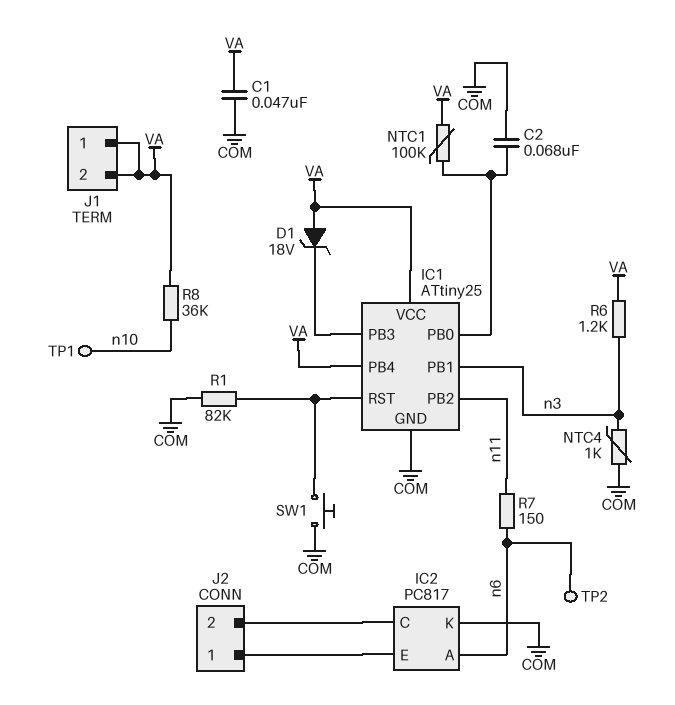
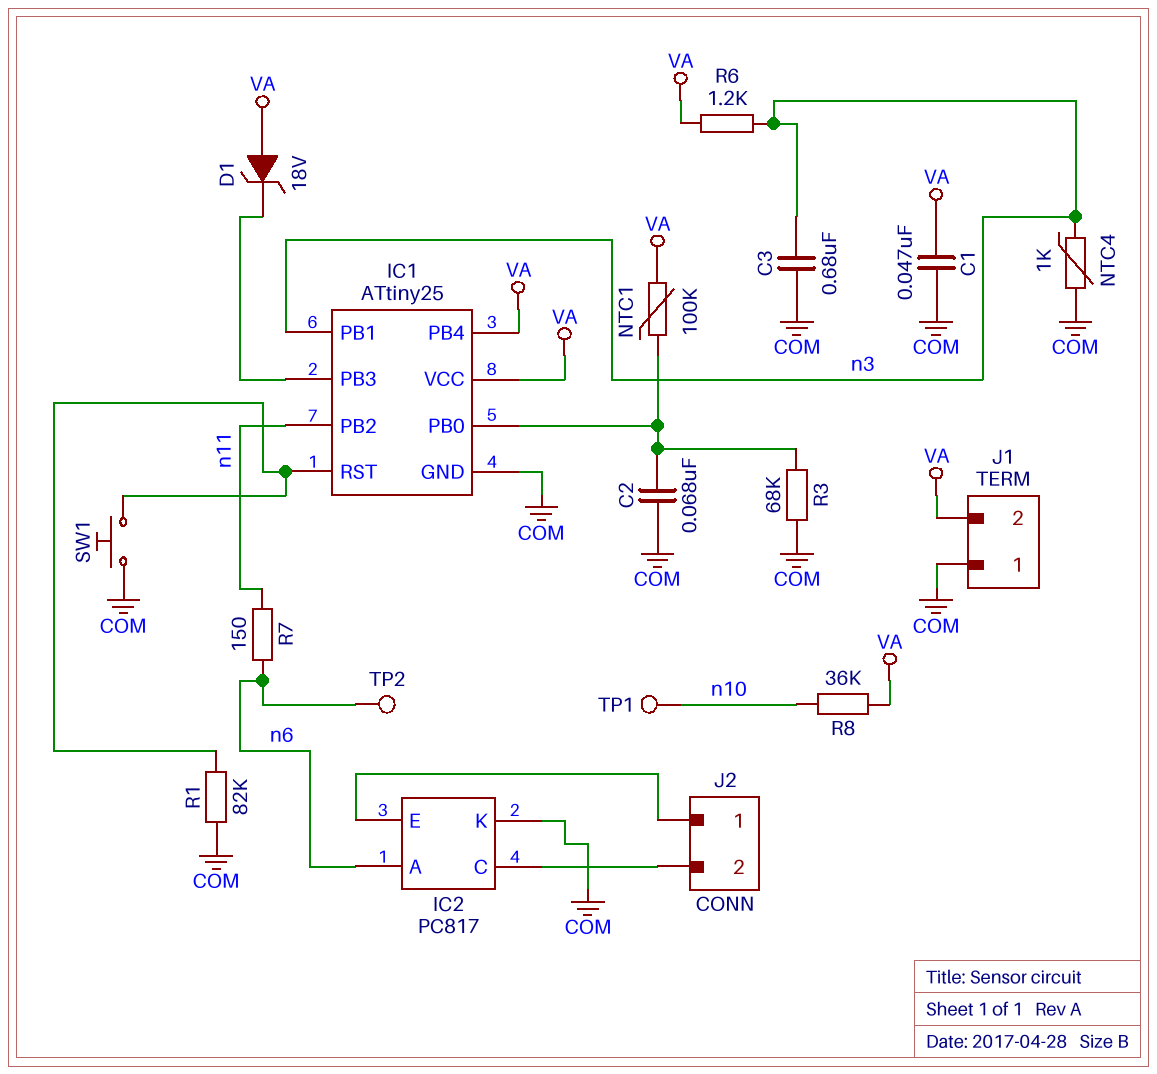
C3: none -> 680nF (COM, n3)
J1 pin 1: VA -> COM
R3: none -> 68k (COM, IC1/PB0)

